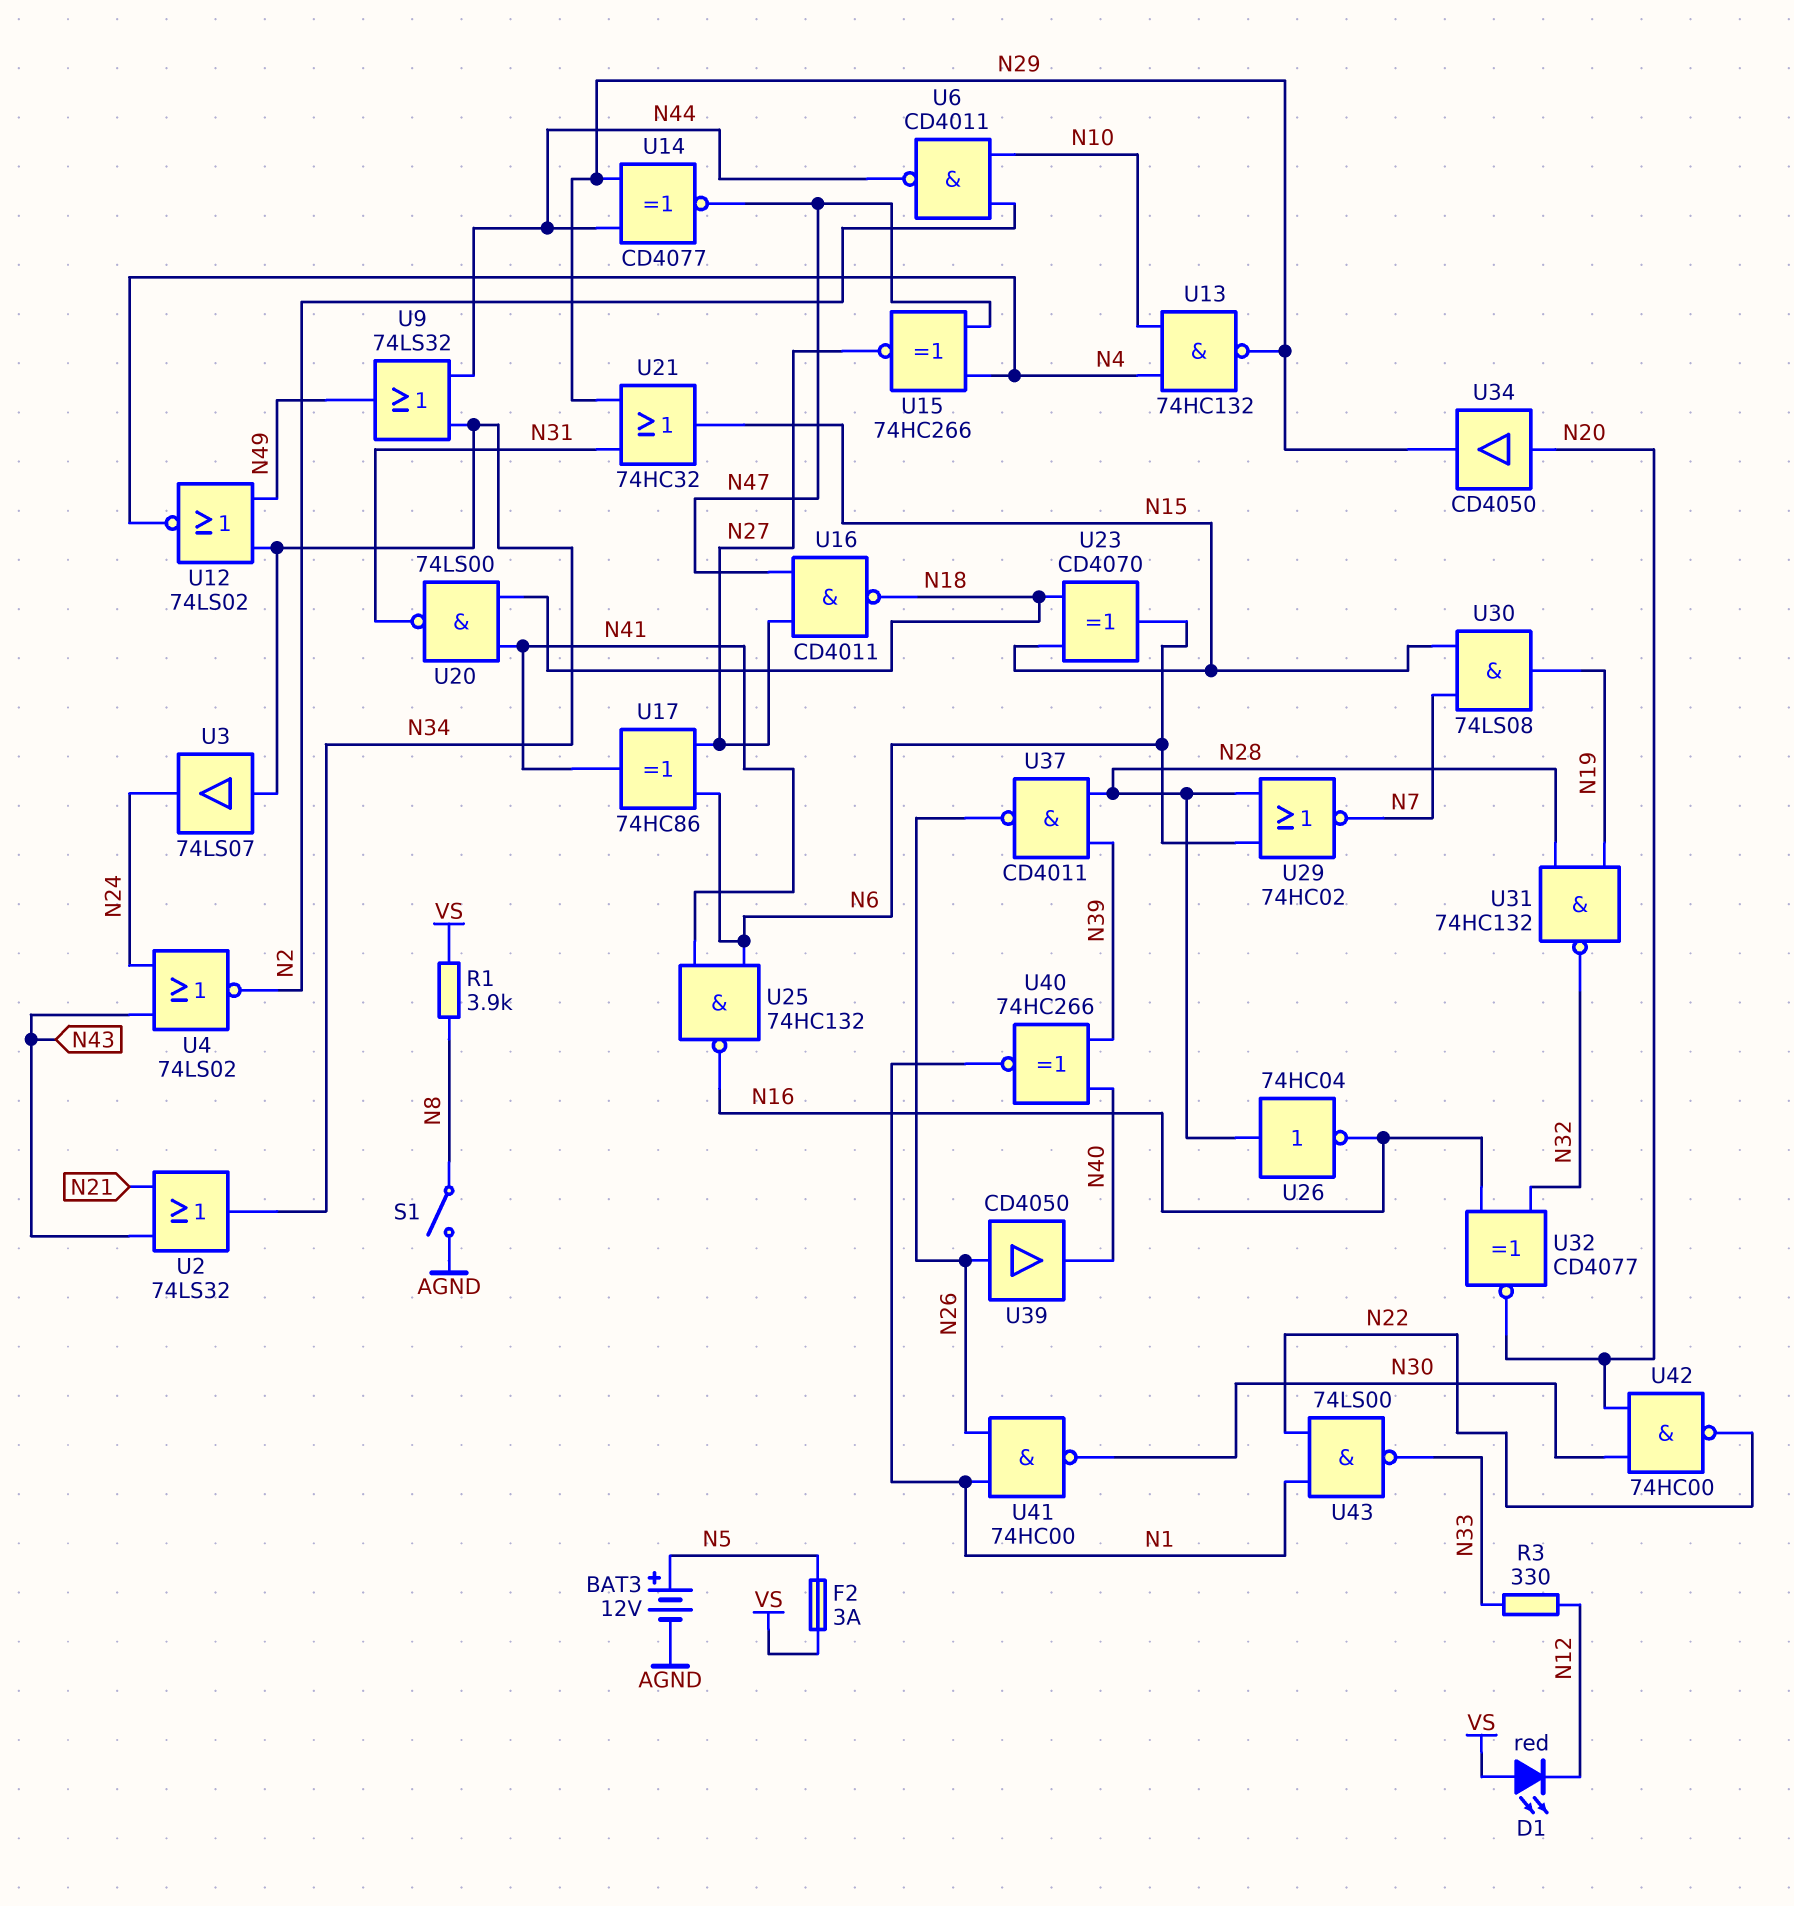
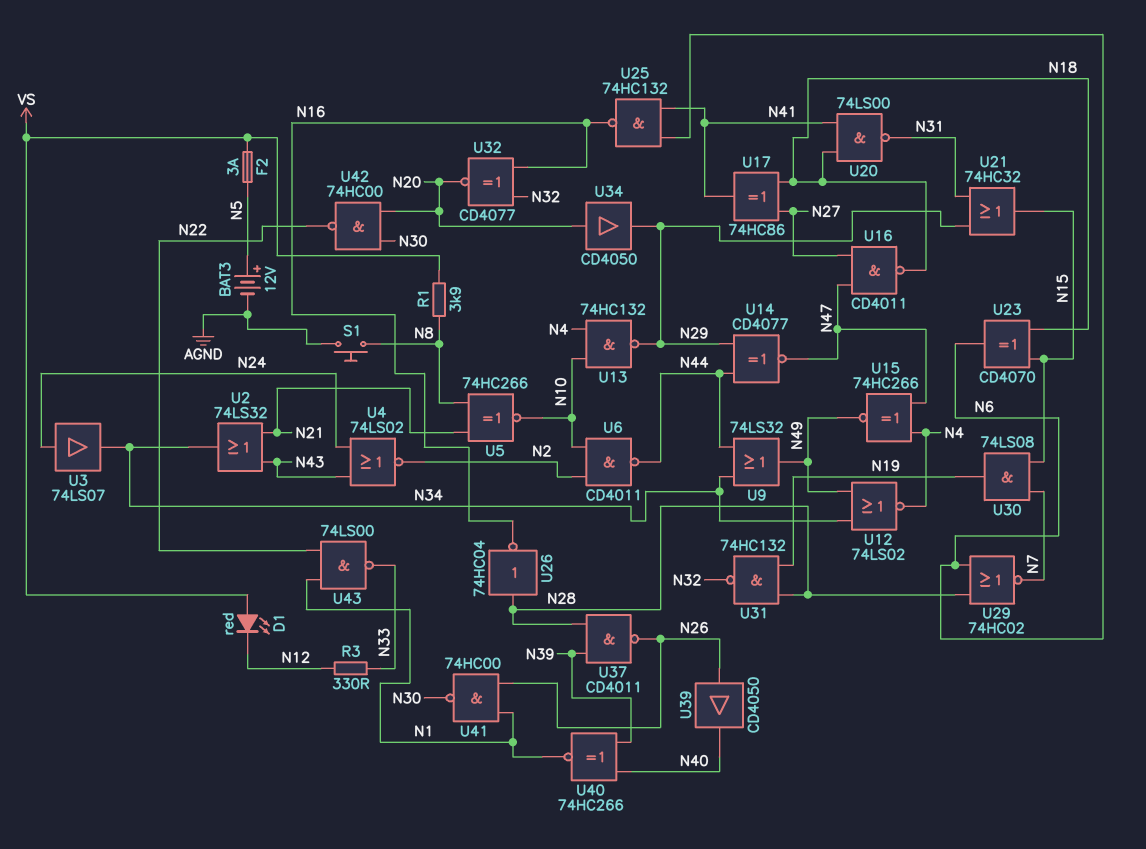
S1: switch (AGND, N8) -> button (AGND, N8)
U3: buffer 74LS07 (in N34, out N24) -> buffer 74LS07 (in N24, out N34)
U5: none -> XNOR 74HC266 (in N8, in N21, out N10)
U15: XNOR 74HC266 (in N4, in N47, out N27) -> XNOR 74HC266 (in N4, in N47, out N49)
U17: XOR 74HC86 (in N6, in N27, out N41) -> XOR 74HC86 (in N18, in N27, out N41)

